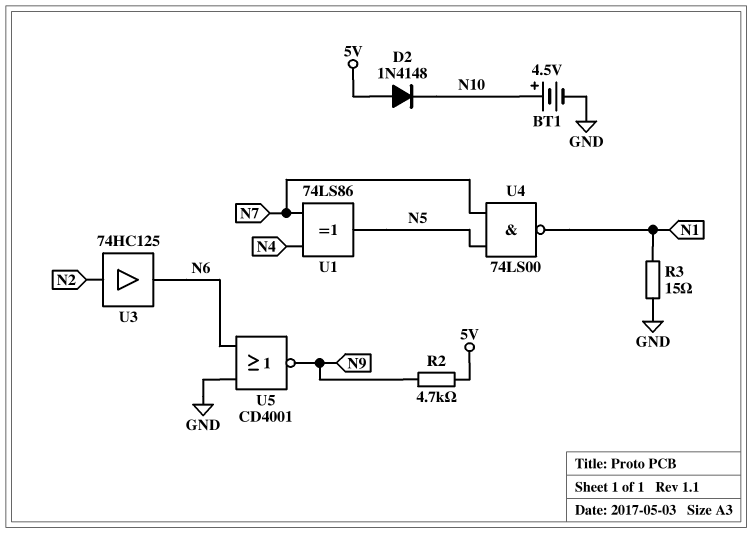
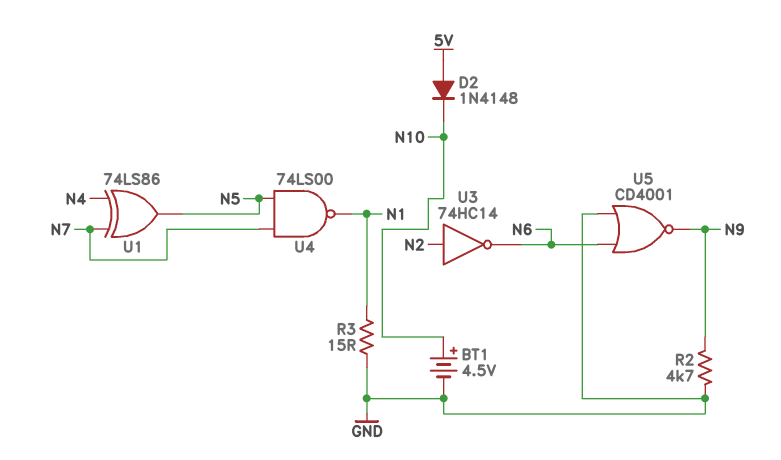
R2: 4.7k (5V, N9) -> 4.7k (GND, N9)
U3: buffer 74HC125 (in N2, out N6) -> NOT 74HC14 (in N2, out N6)

